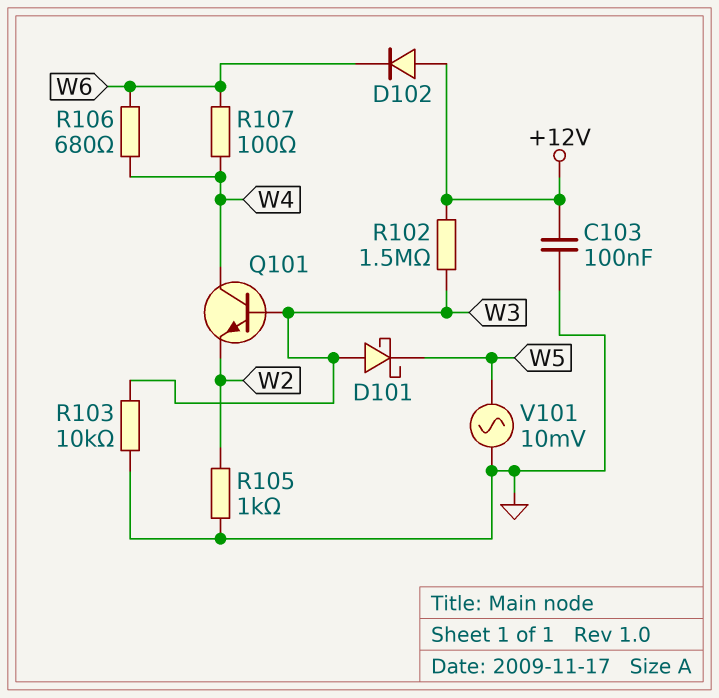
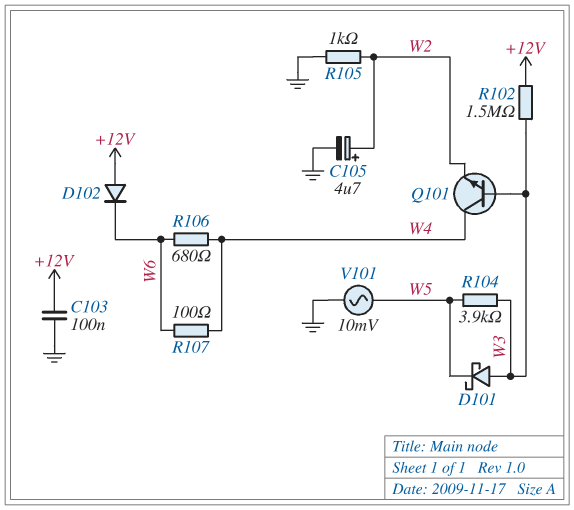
C105: none -> 4.7uF (plus W2, minus GND)
R103: 10k (GND, W3) -> none
R104: none -> 3.9k (W3, W5)

